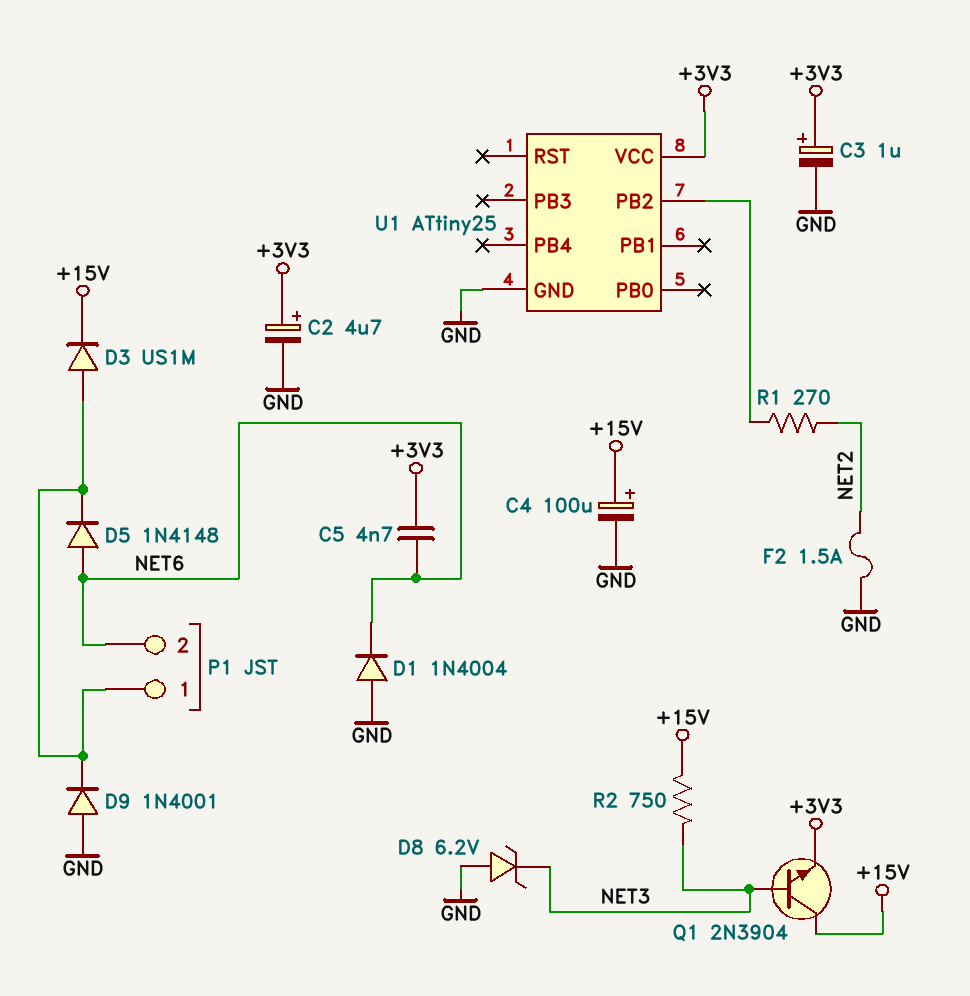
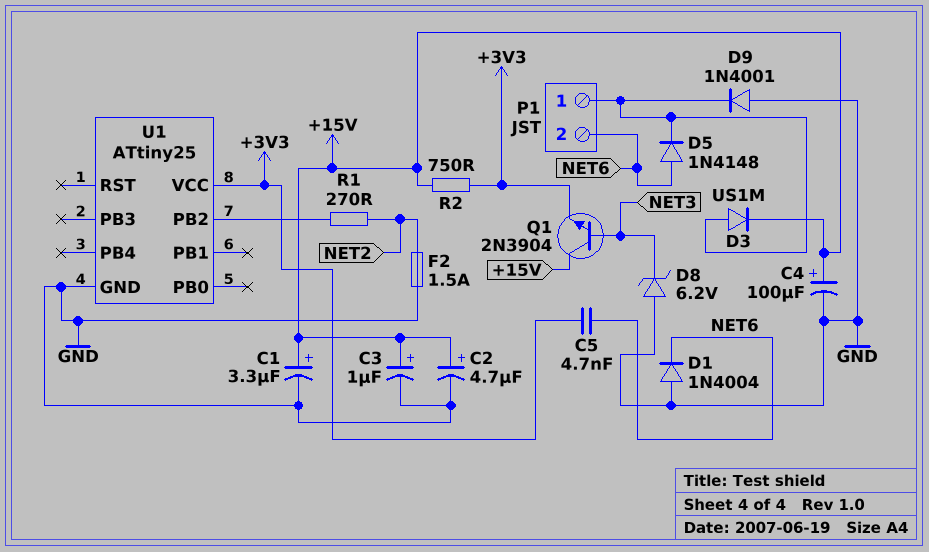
C1: none -> 3.3uF (plus +15V, minus GND)
C2: 4.7uF (plus +3V3, minus GND) -> 4.7uF (plus +15V, minus GND)
C3: 1uF (plus +3V3, minus GND) -> 1uF (plus +15V, minus GND)
R2: 750 (+15V, NET3) -> 750 (+3V3, +15V)

